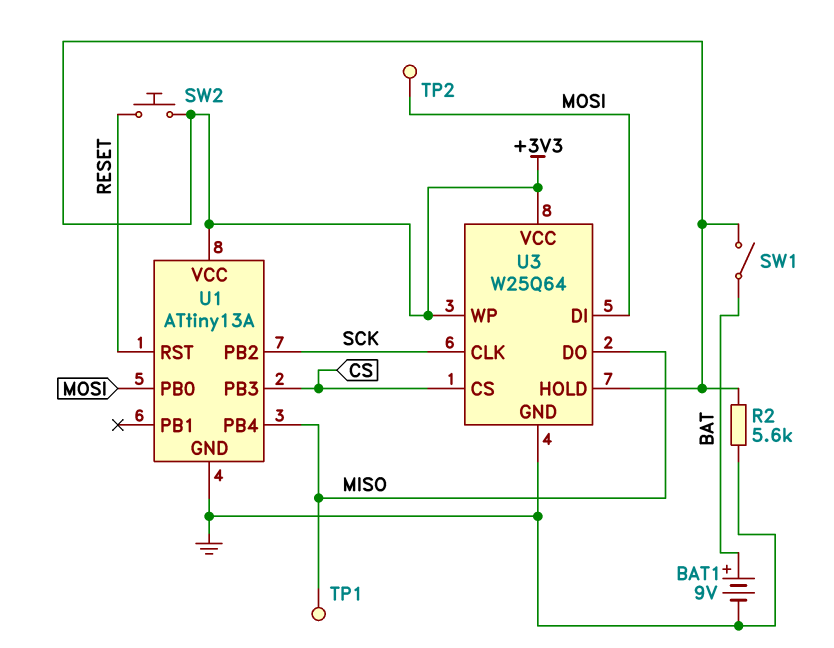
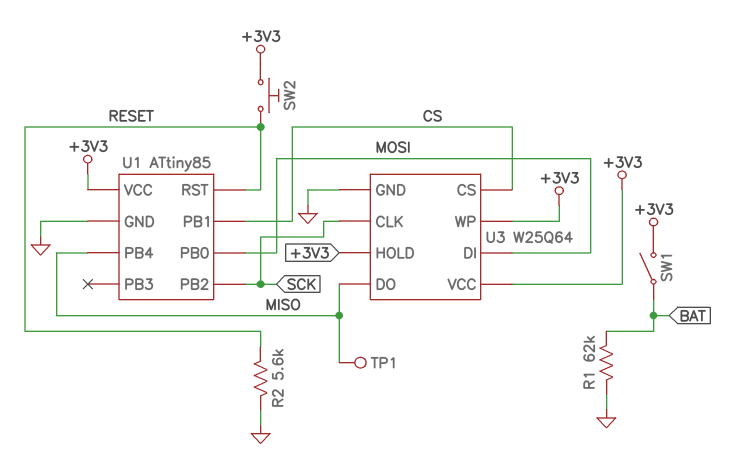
BAT1: 9V (plus BAT, minus GND) -> none
R1: none -> 62k (BAT, GND)
R2: 5.6k (+3V3, GND) -> 5.6k (GND, RESET)
TP2: test point (MOSI) -> none
U1: ATtiny13A -> ATtiny85
U1 pin PB1: none -> CS
U1 pin PB3: CS -> none

